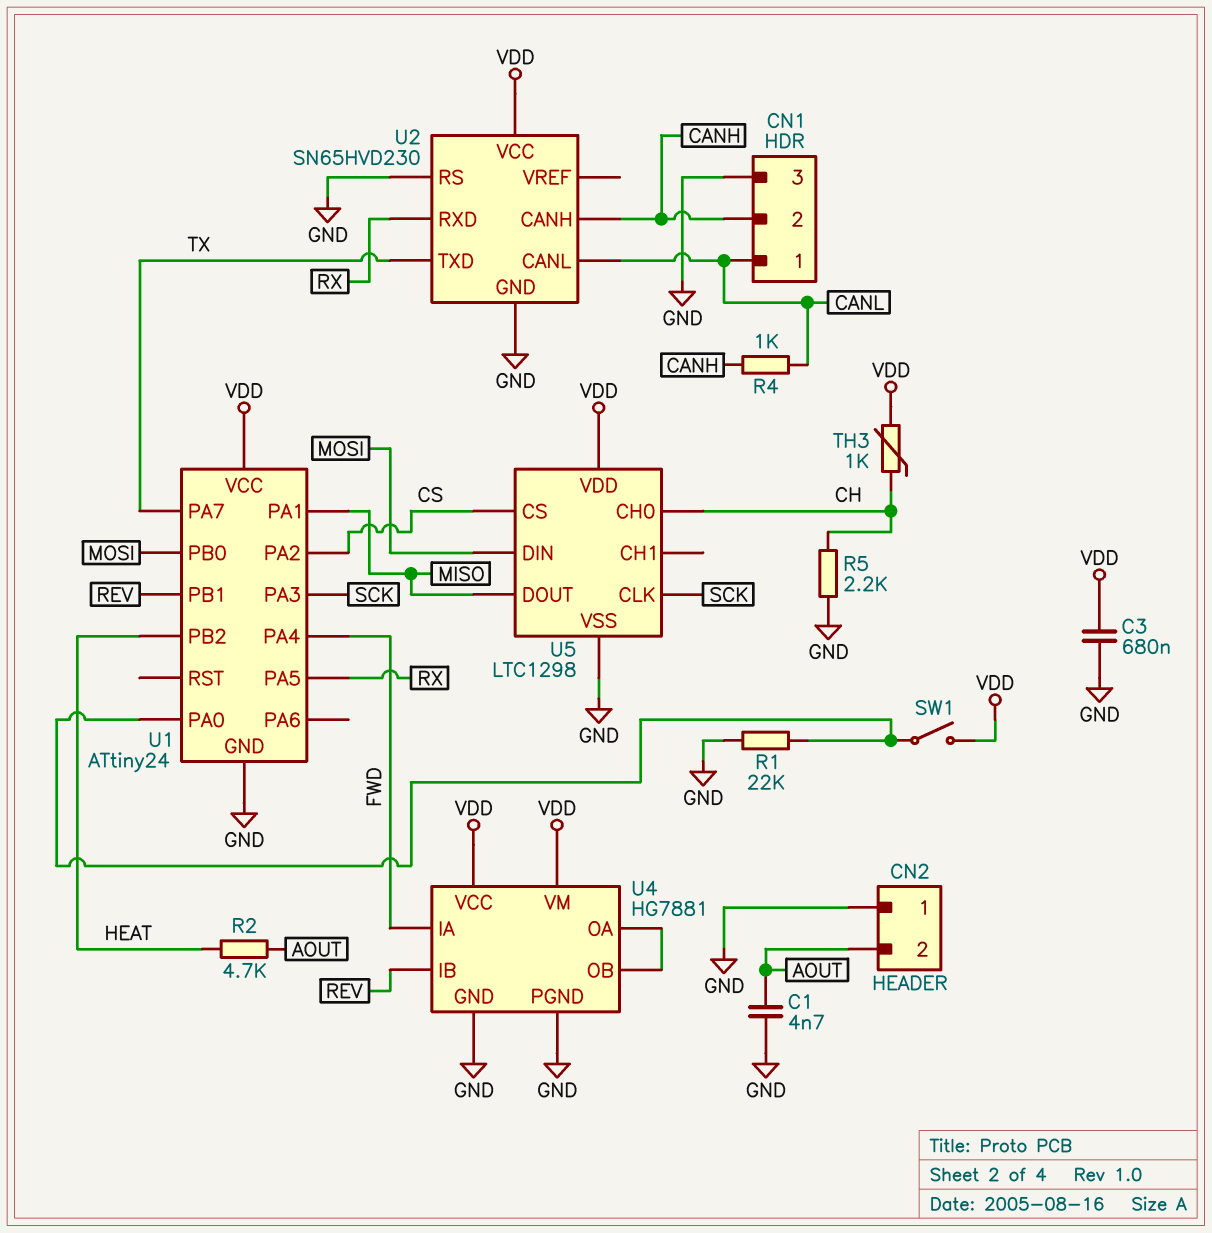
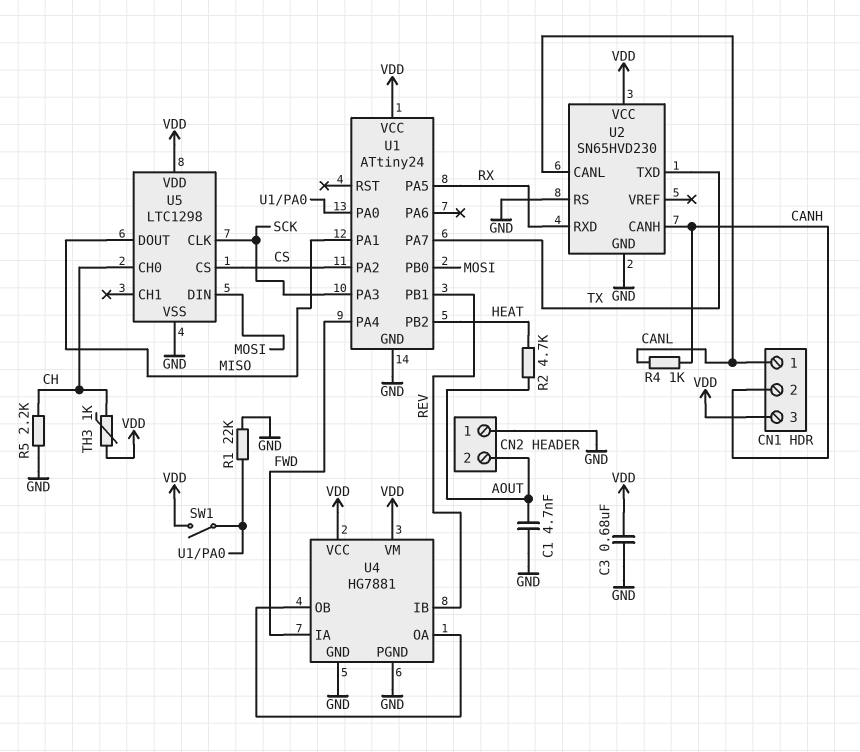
CN1 pin 3: GND -> VDD

